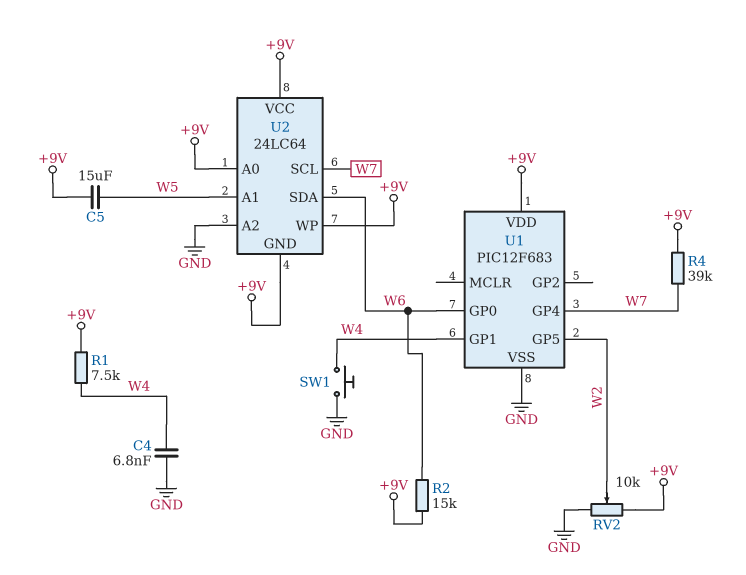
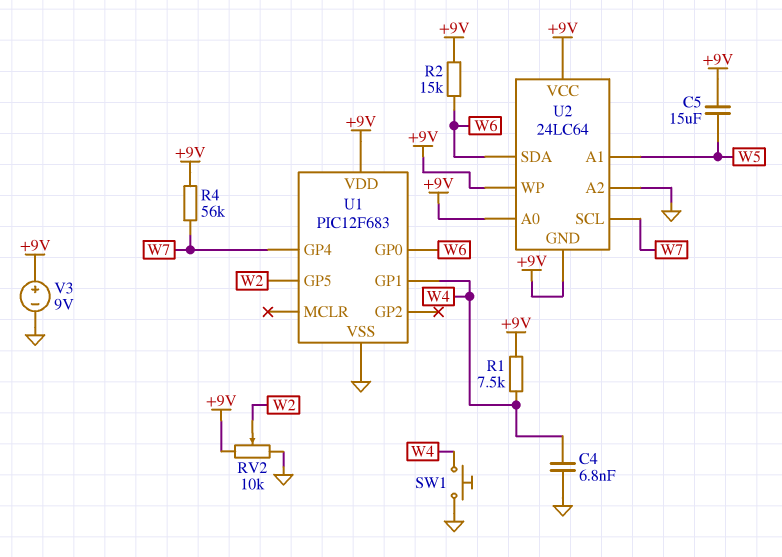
R4: 39k (+9V, W7) -> 56k (+9V, W7)
V3: none -> 9V (plus +9V, minus GND)

